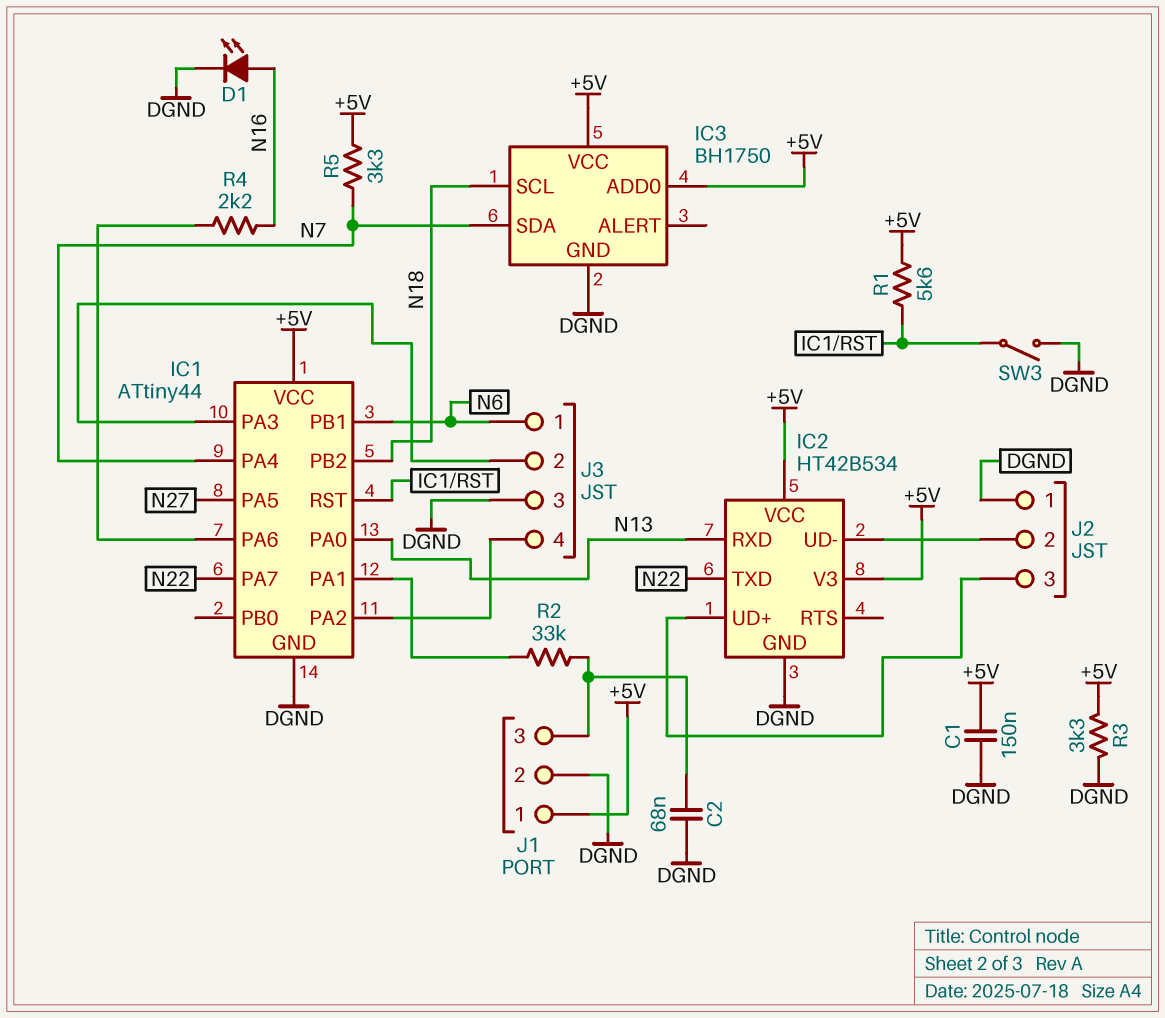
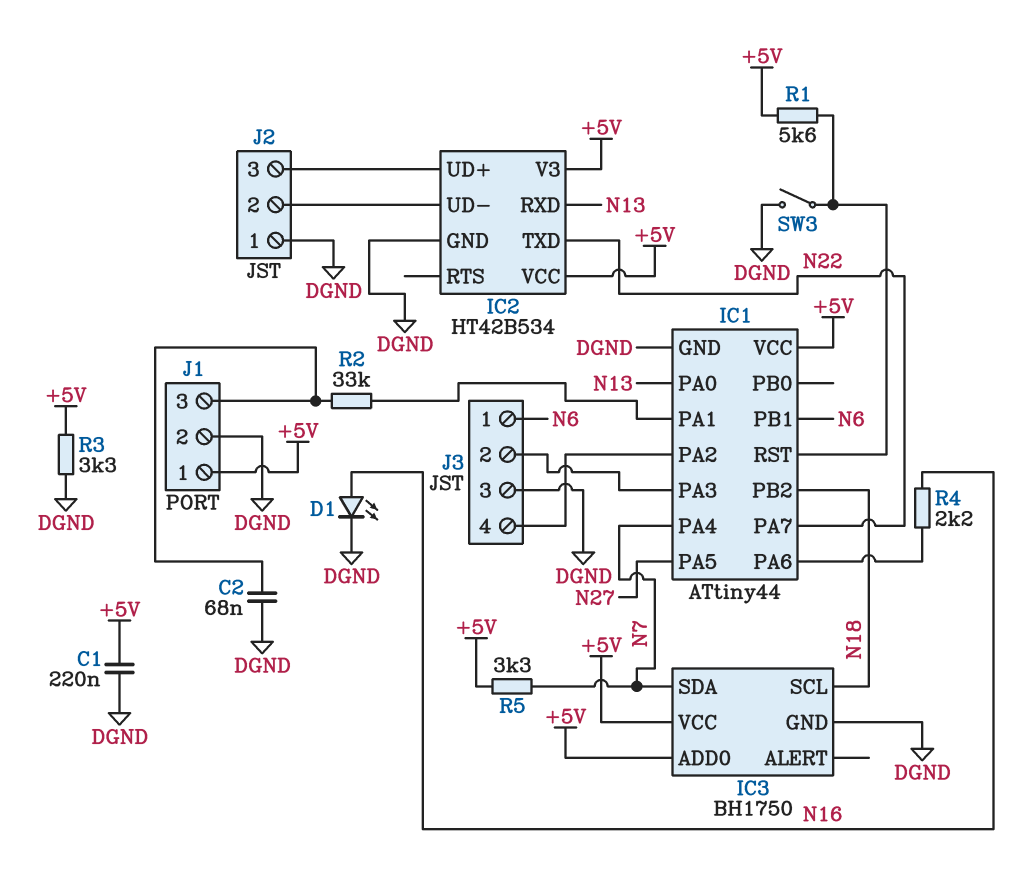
C1: 150nF (+5V, DGND) -> 220nF (+5V, DGND)

